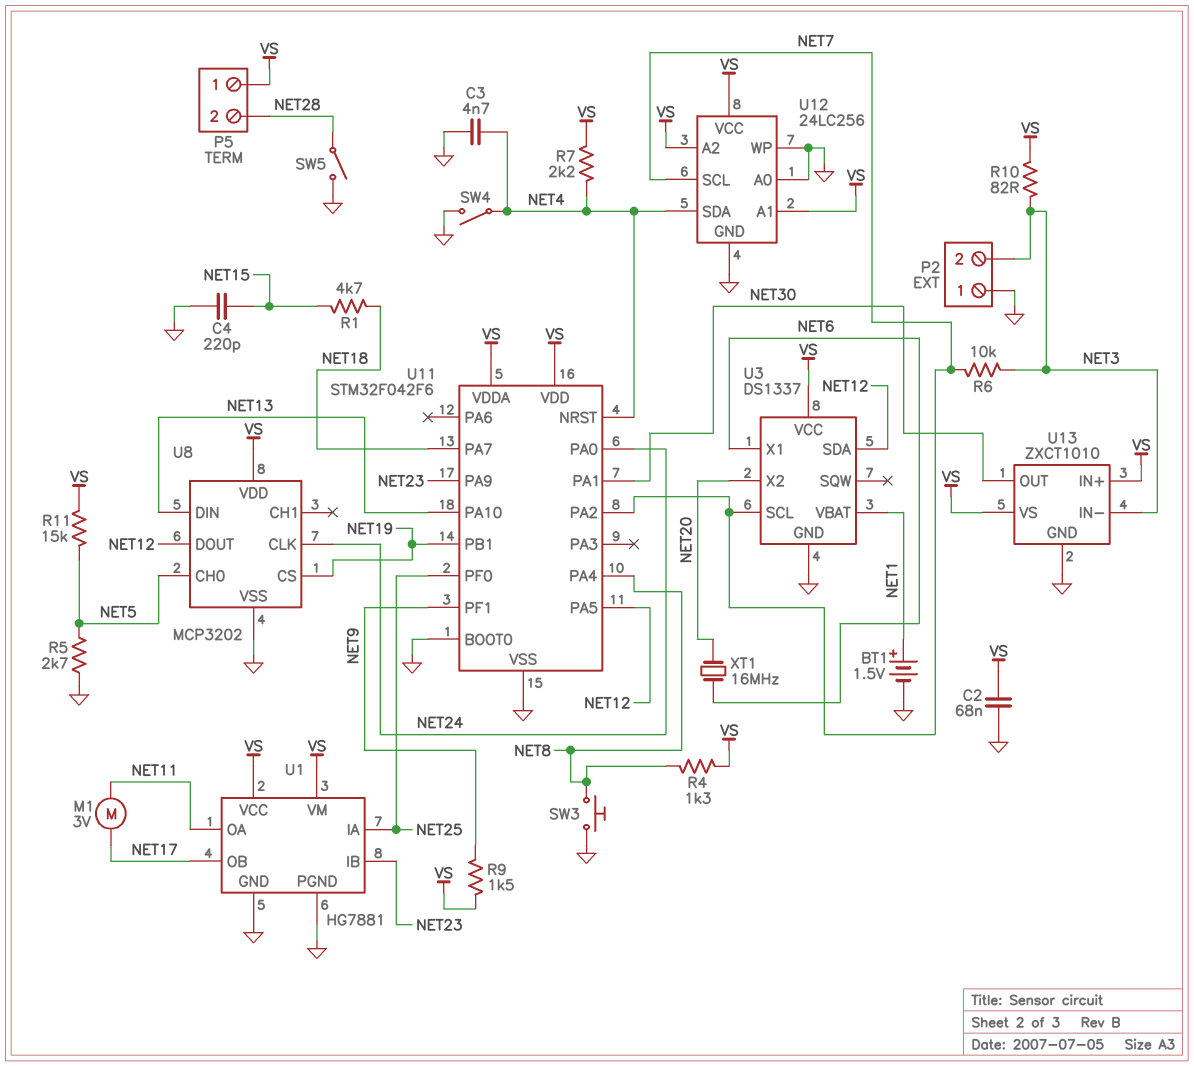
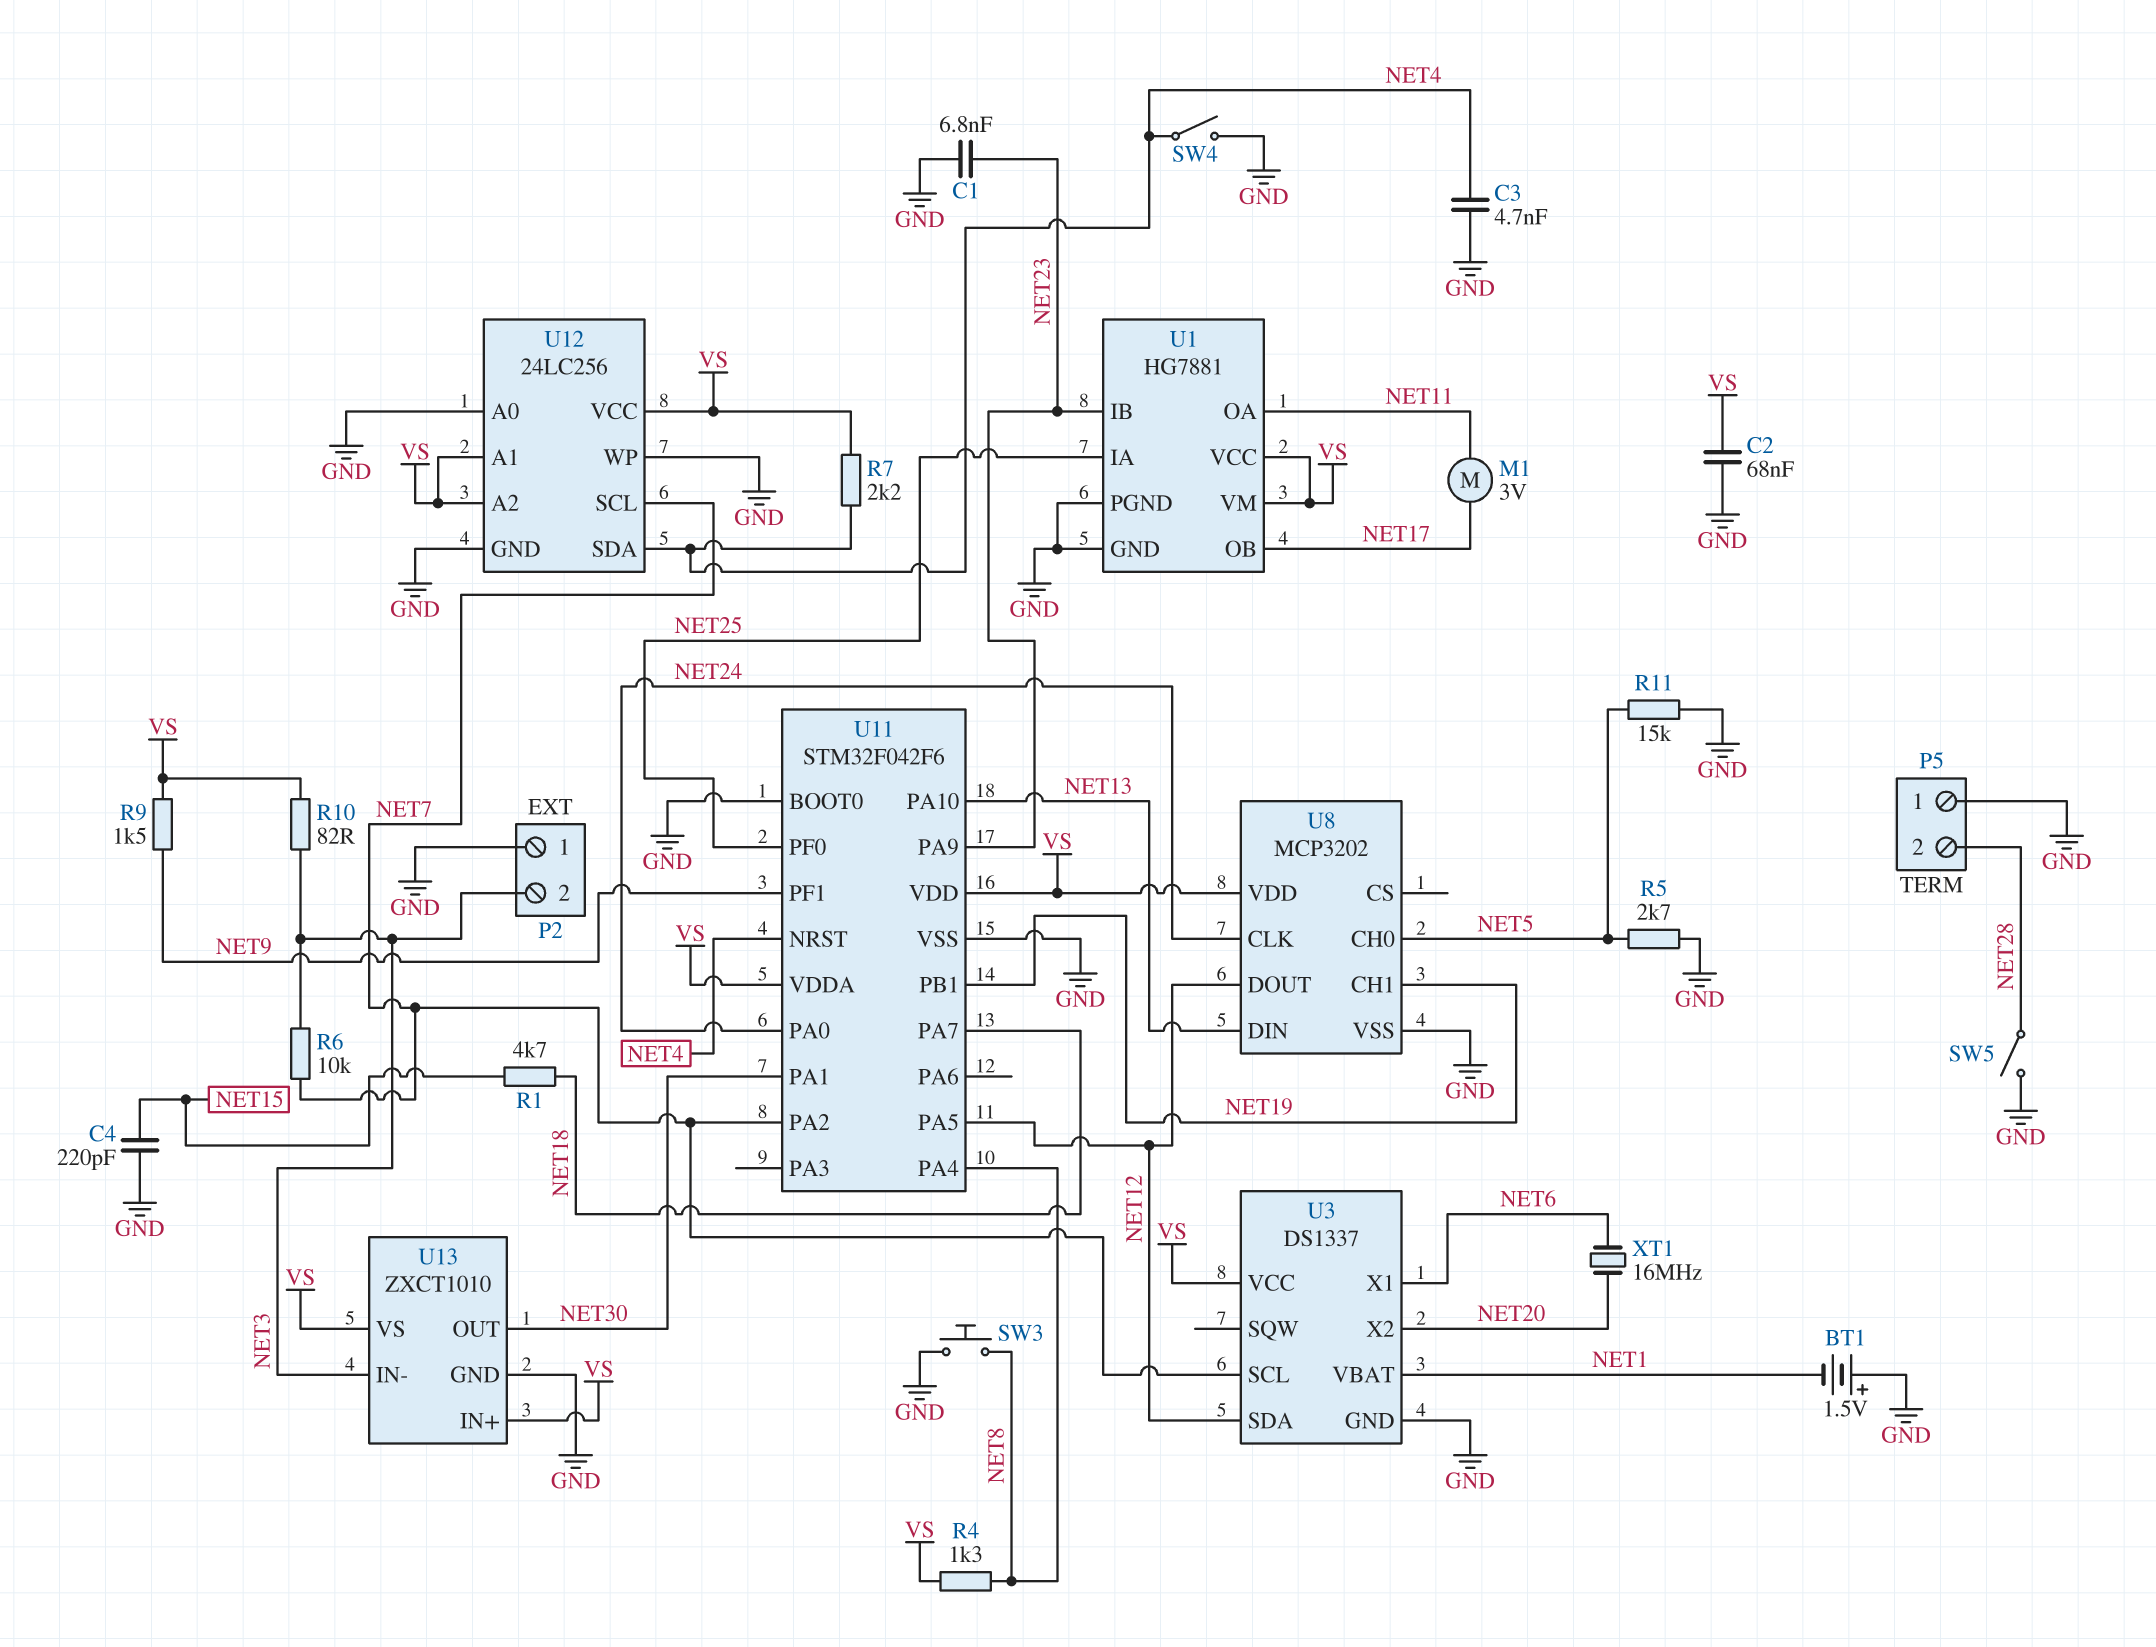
BT1: 1.5V (plus NET1, minus GND) -> 1.5V (plus GND, minus NET1)
C1: none -> 6.8nF (GND, NET23)
P5 pin 1: VS -> GND
R11: 15k (NET5, VS) -> 15k (GND, NET5)
U8 pin CH1: none -> NET19
U8 pin CS: NET19 -> none

